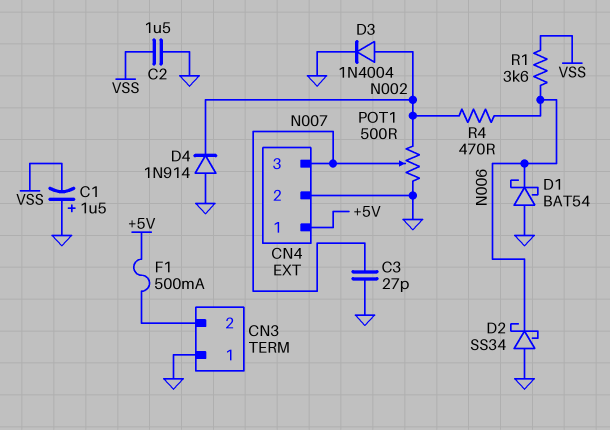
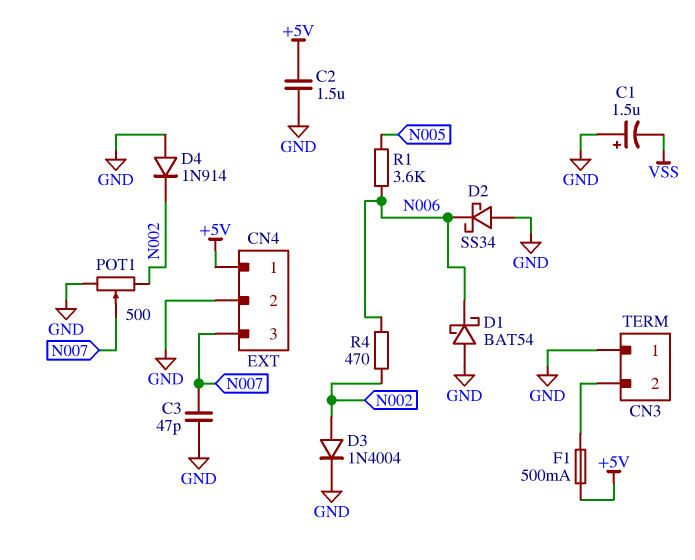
C2: 1.5uF (GND, VSS) -> 1.5uF (+5V, GND)
C3: 27pF (GND, N007) -> 47pF (GND, N007)
R1: 3.6k (N006, VSS) -> 3.6k (N005, N006)

